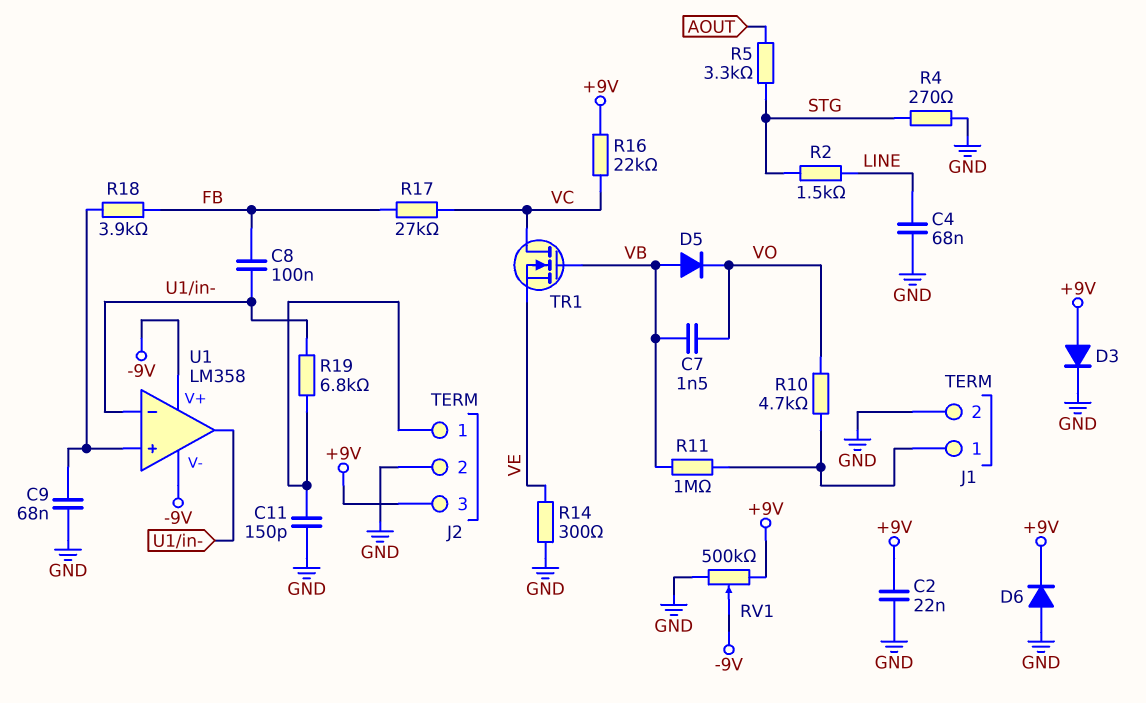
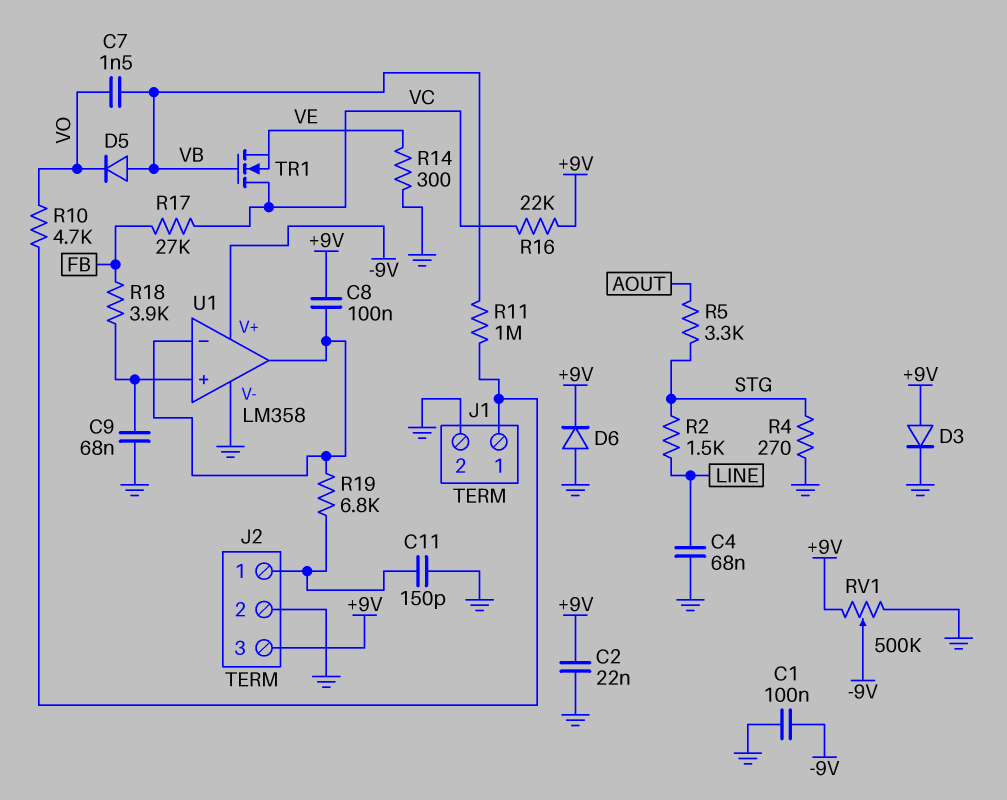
C1: none -> 100nF (-9V, GND)
C8: 100nF (FB, U1/in-) -> 100nF (+9V, U1/in-)
U1 pin V-: -9V -> GND

